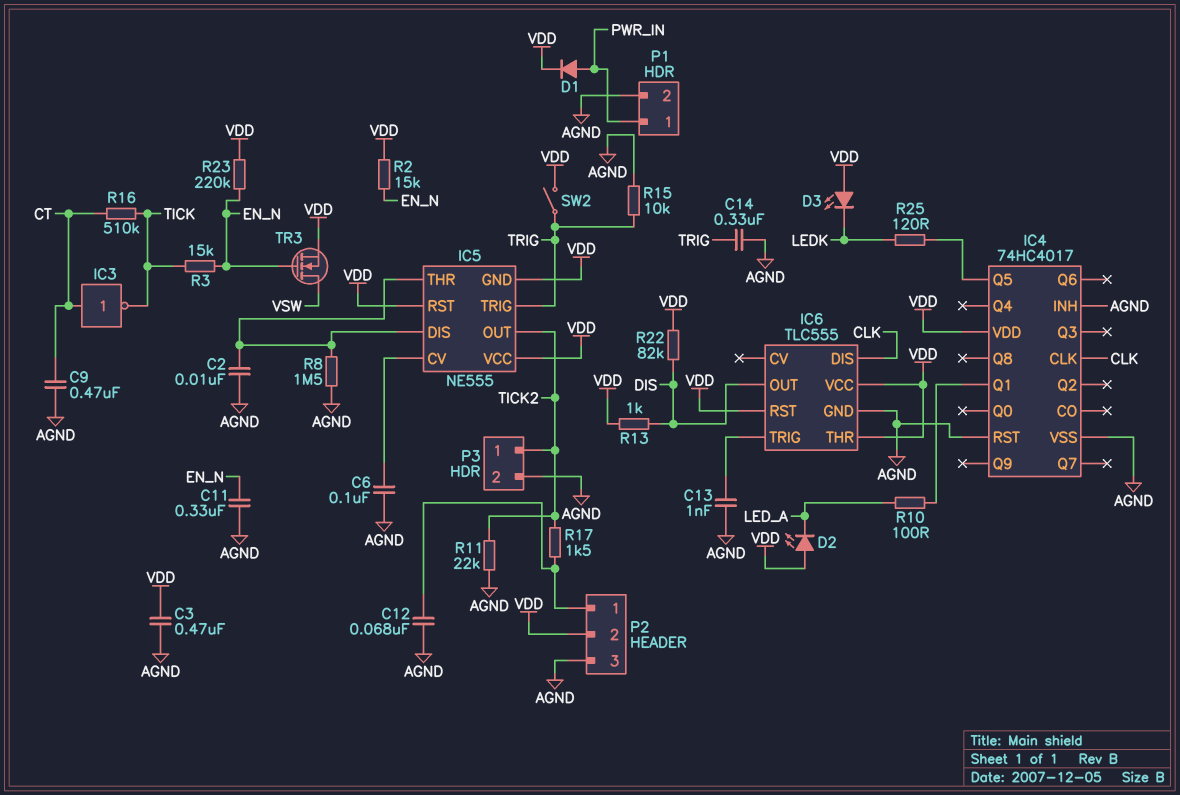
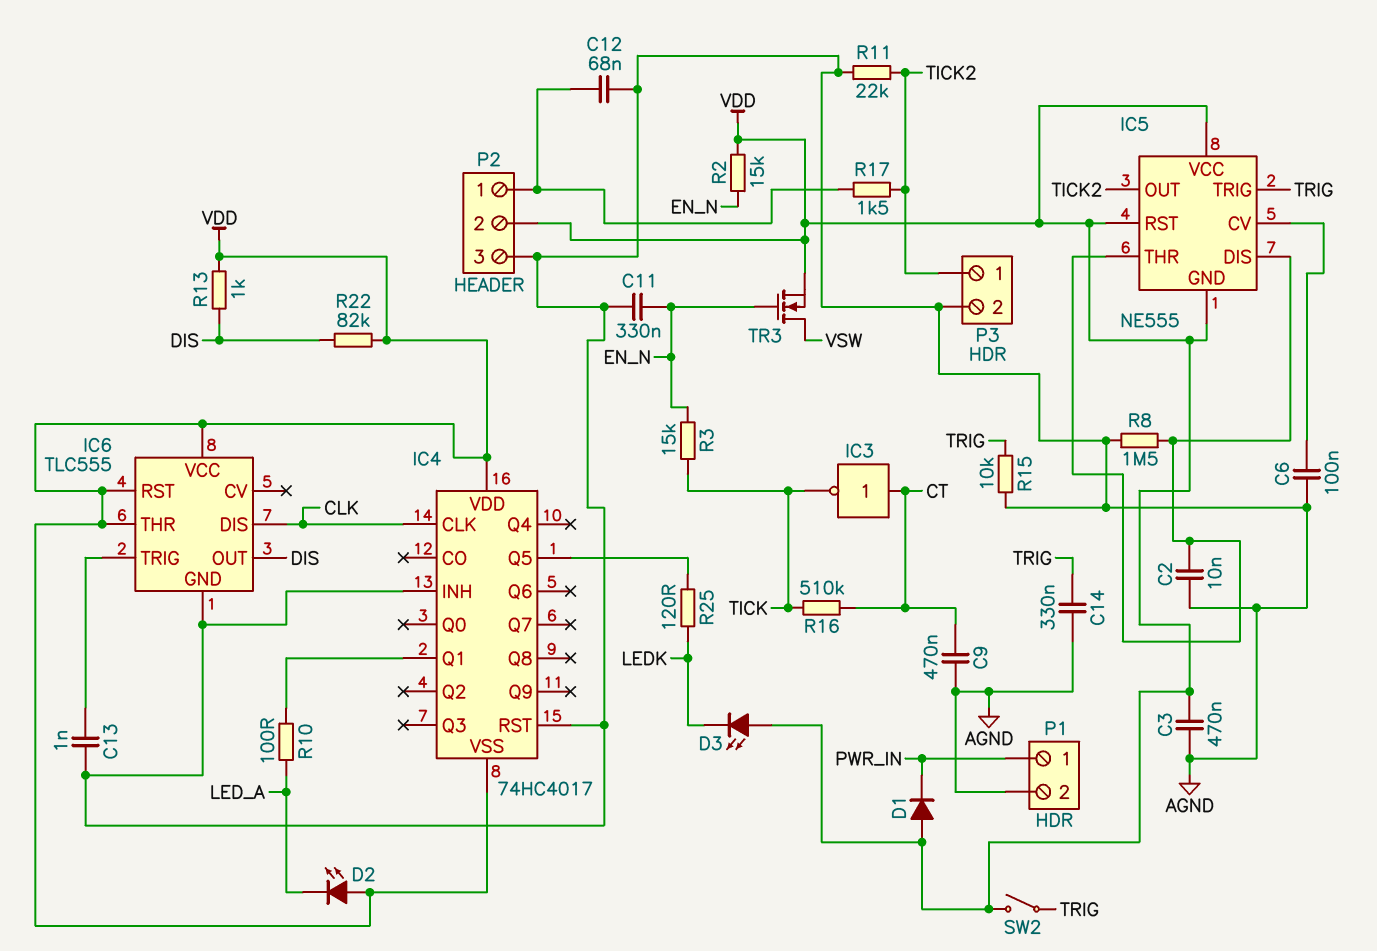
D1: diode (A PWR_IN, K VDD) -> diode (A VDD, K PWR_IN)
IC4 pin VSS: AGND -> VDD
R23: 220k (EN_N, VDD) -> none

